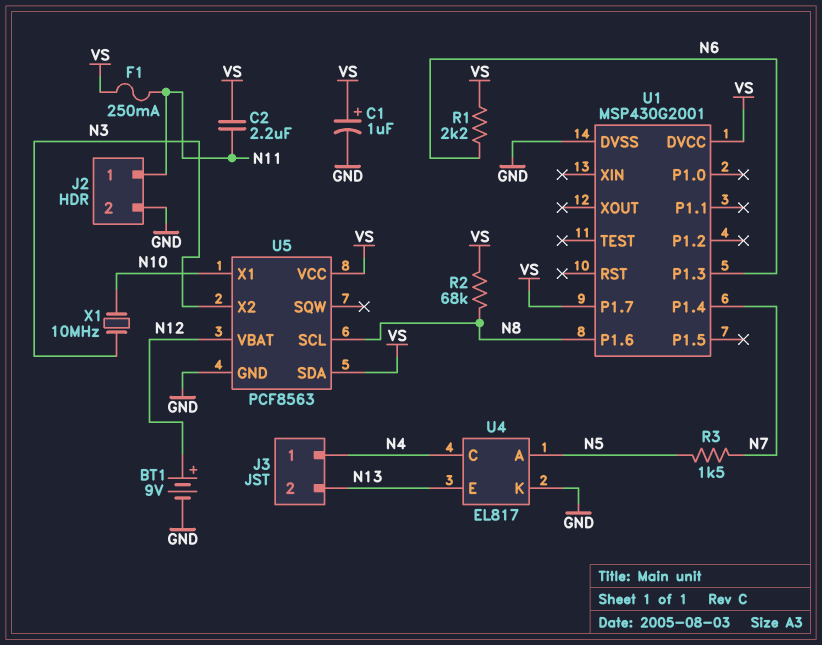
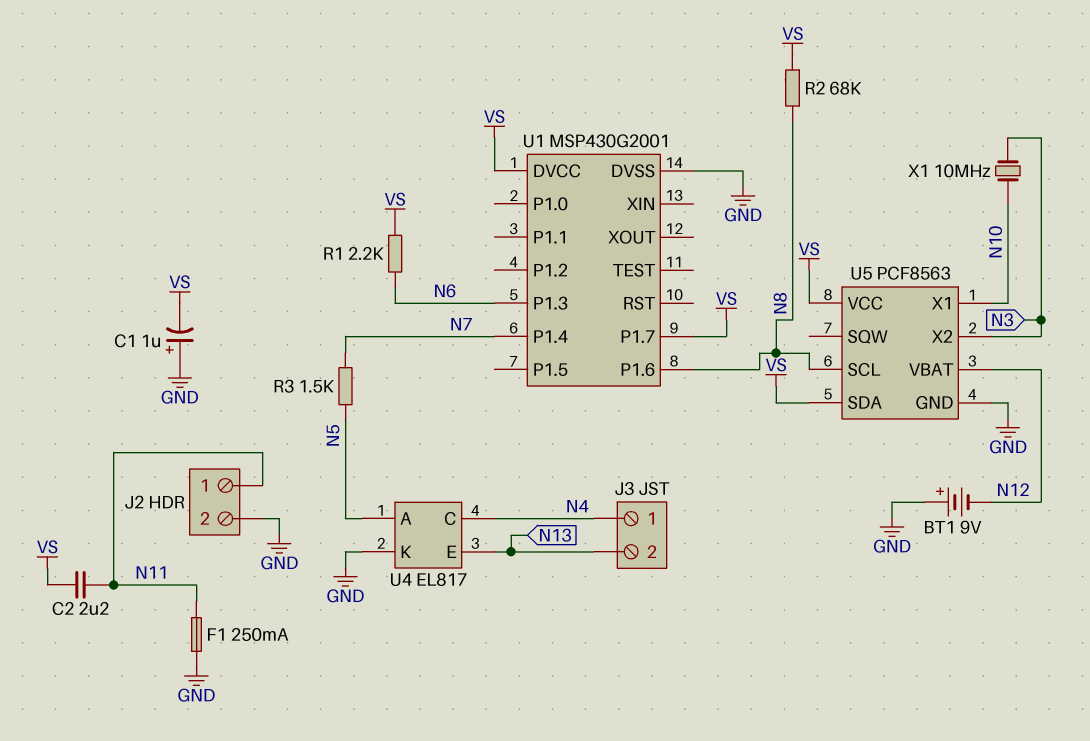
BT1: 9V (plus N12, minus GND) -> 9V (plus GND, minus N12)
C1: 1uF (plus VS, minus GND) -> 1uF (plus GND, minus VS)
F1: 250mA (N11, VS) -> 250mA (GND, N11)

